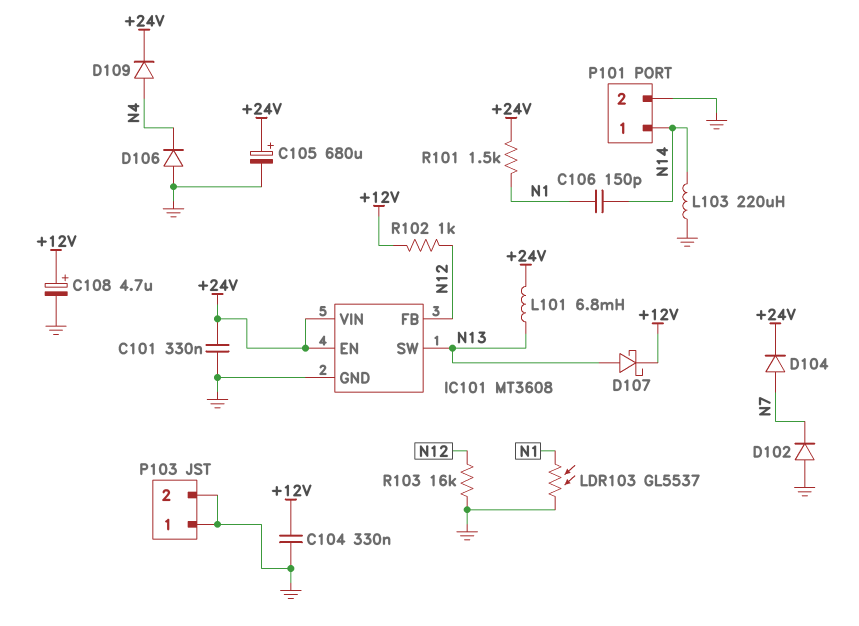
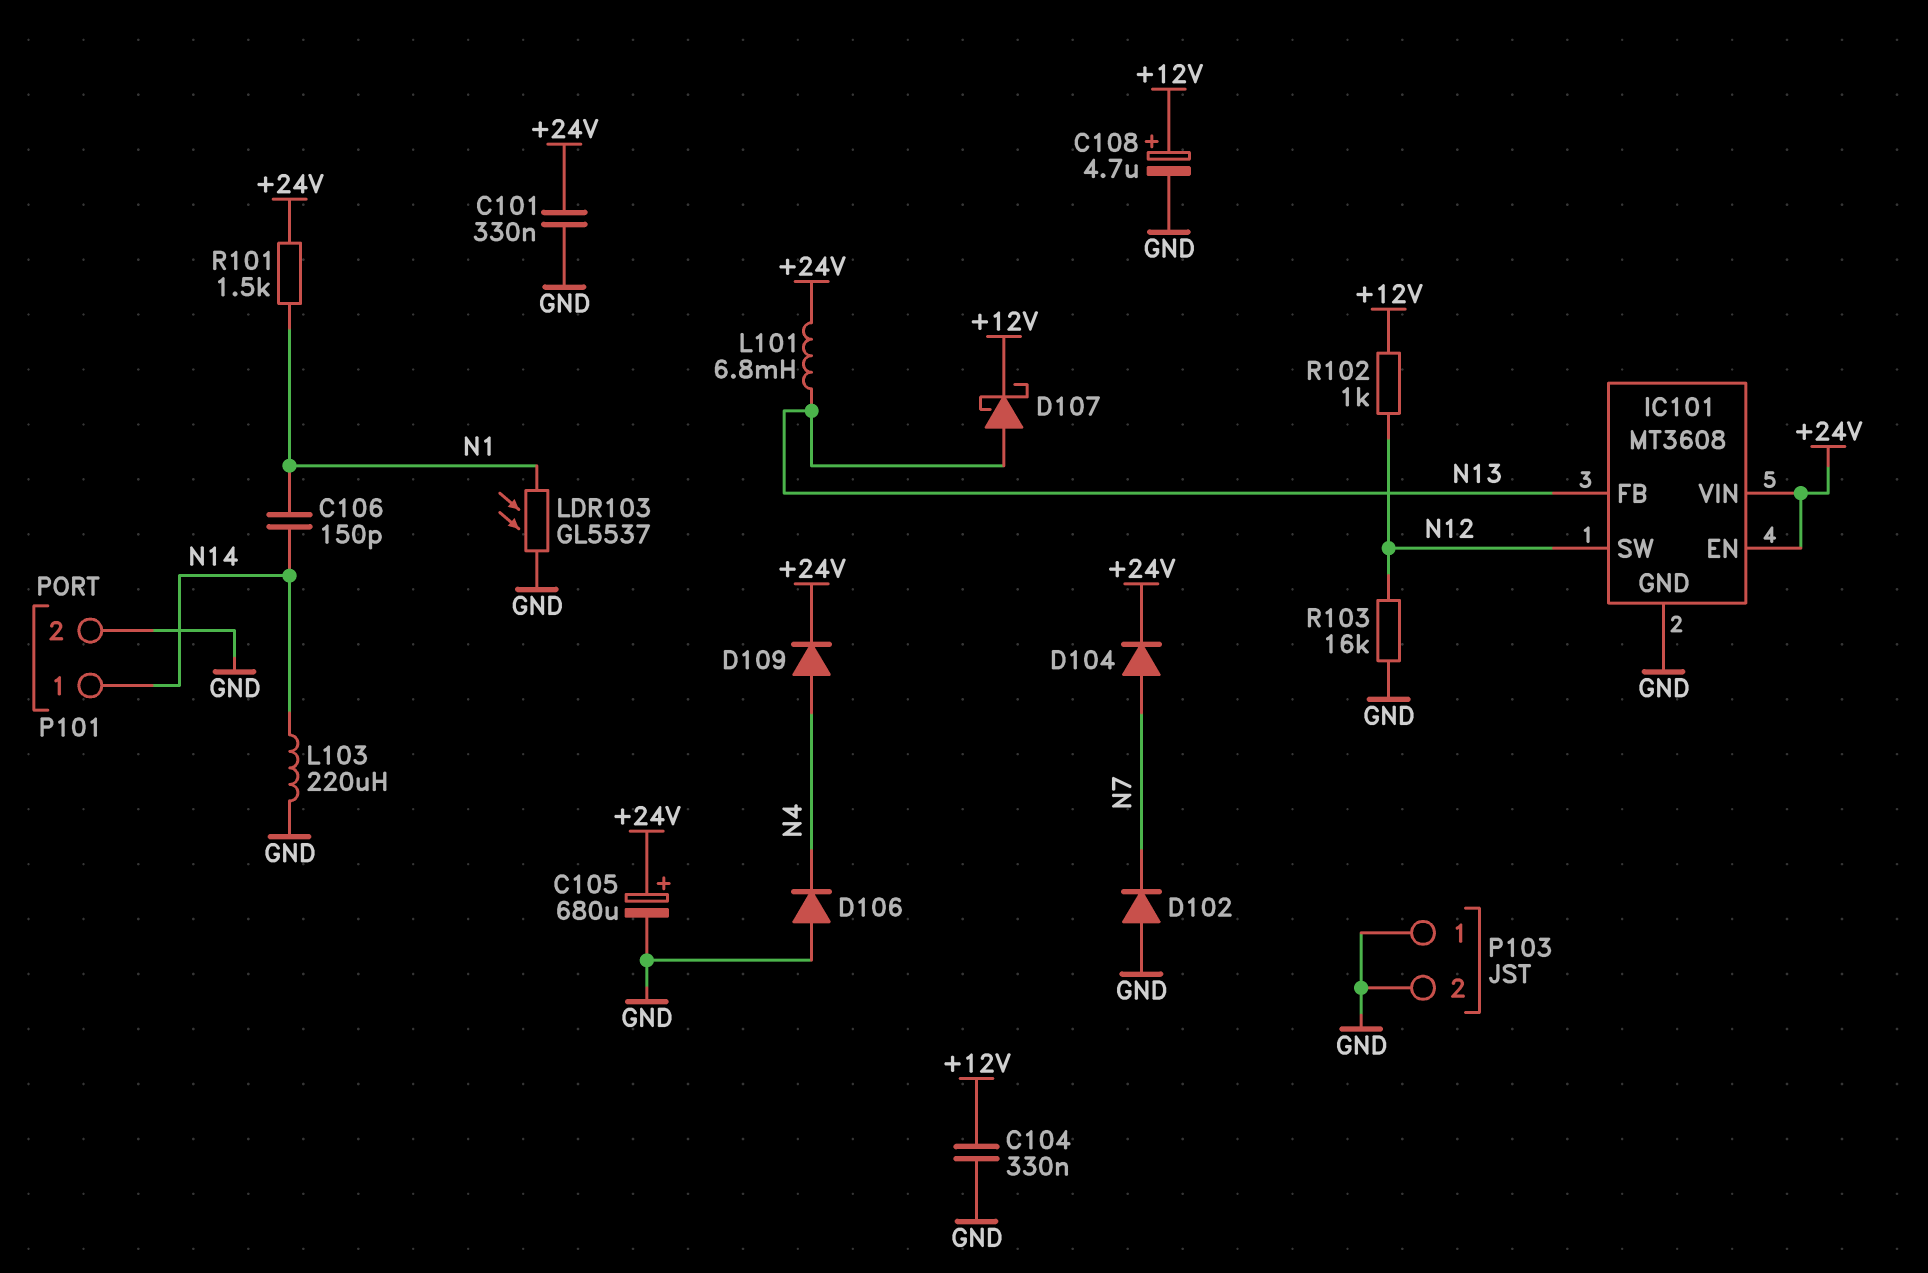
IC101 pin FB: N12 -> N13
IC101 pin SW: N13 -> N12

